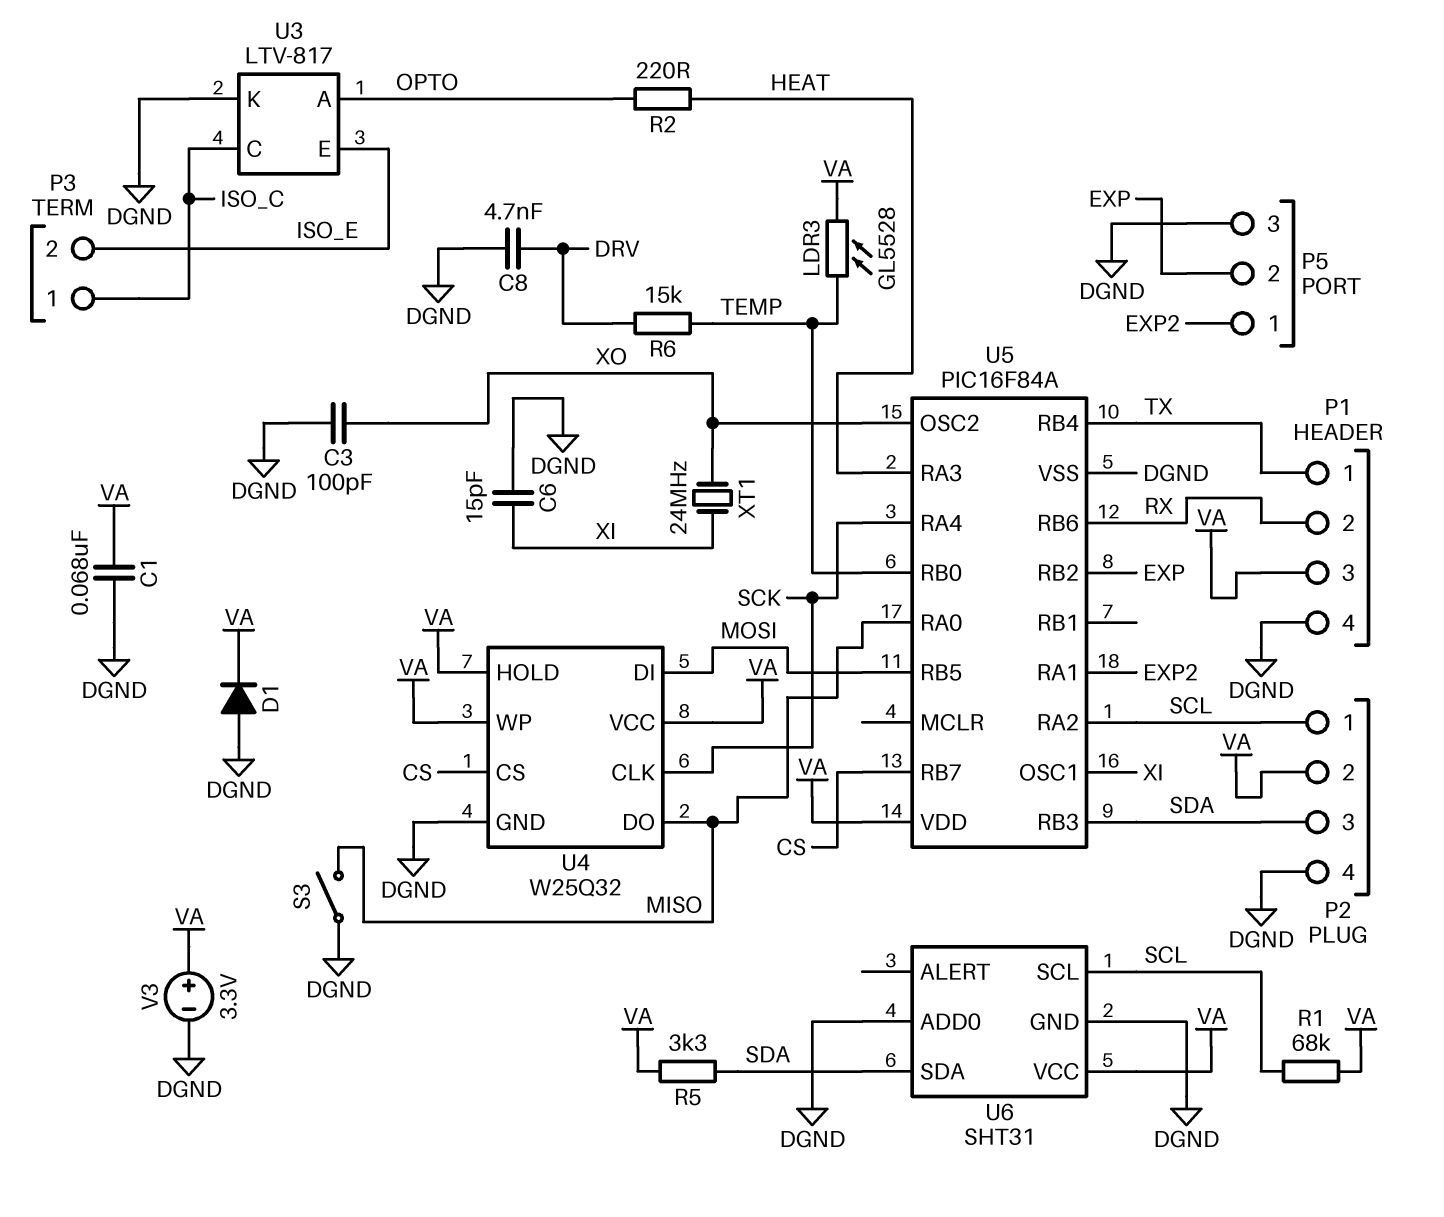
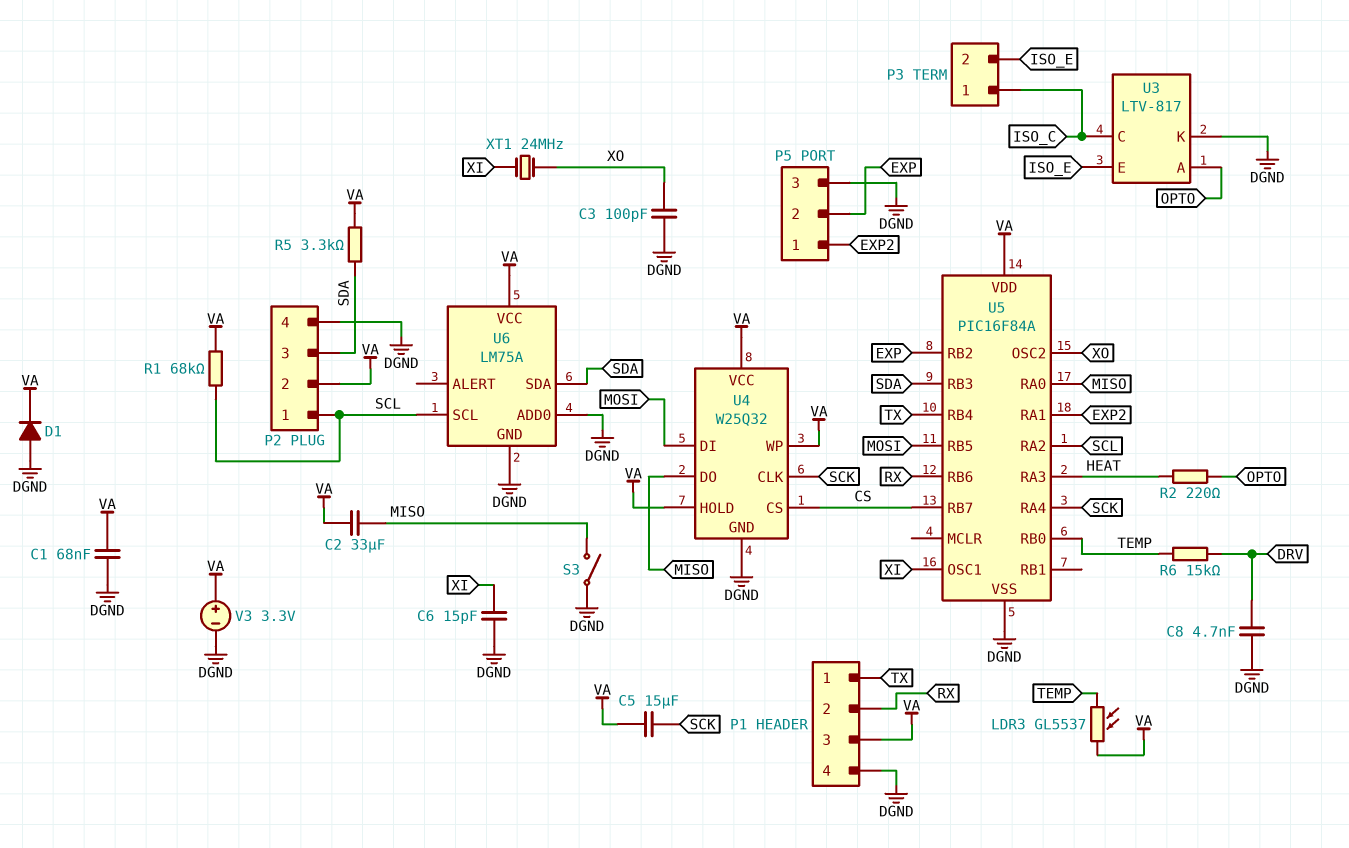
C2: none -> 33uF (MISO, VA)
C5: none -> 15uF (SCK, VA)
LDR3: GL5528 (TEMP, VA) -> GL5537 (TEMP, VA)
U6: SHT31 -> LM75A

